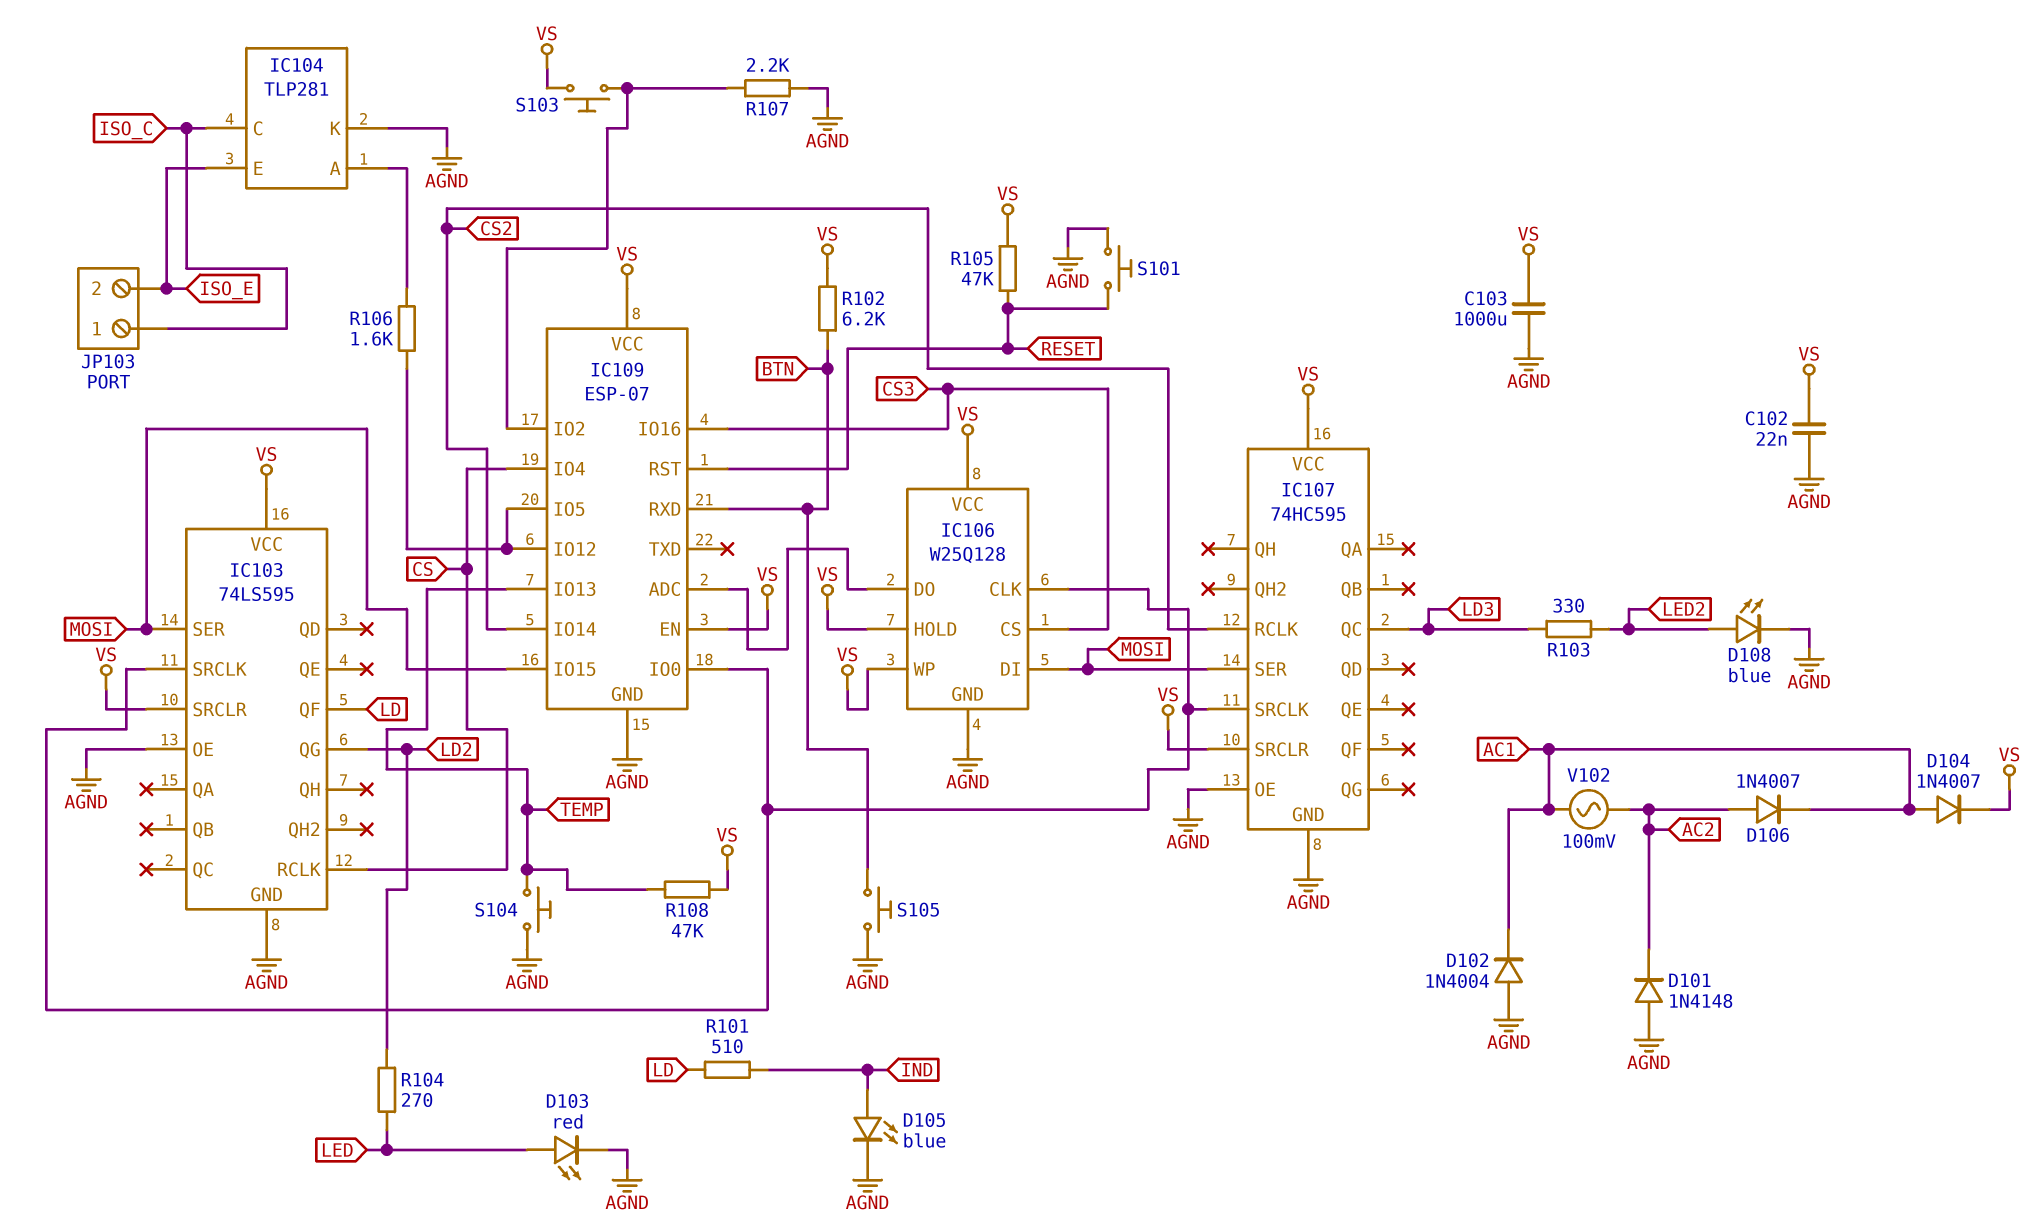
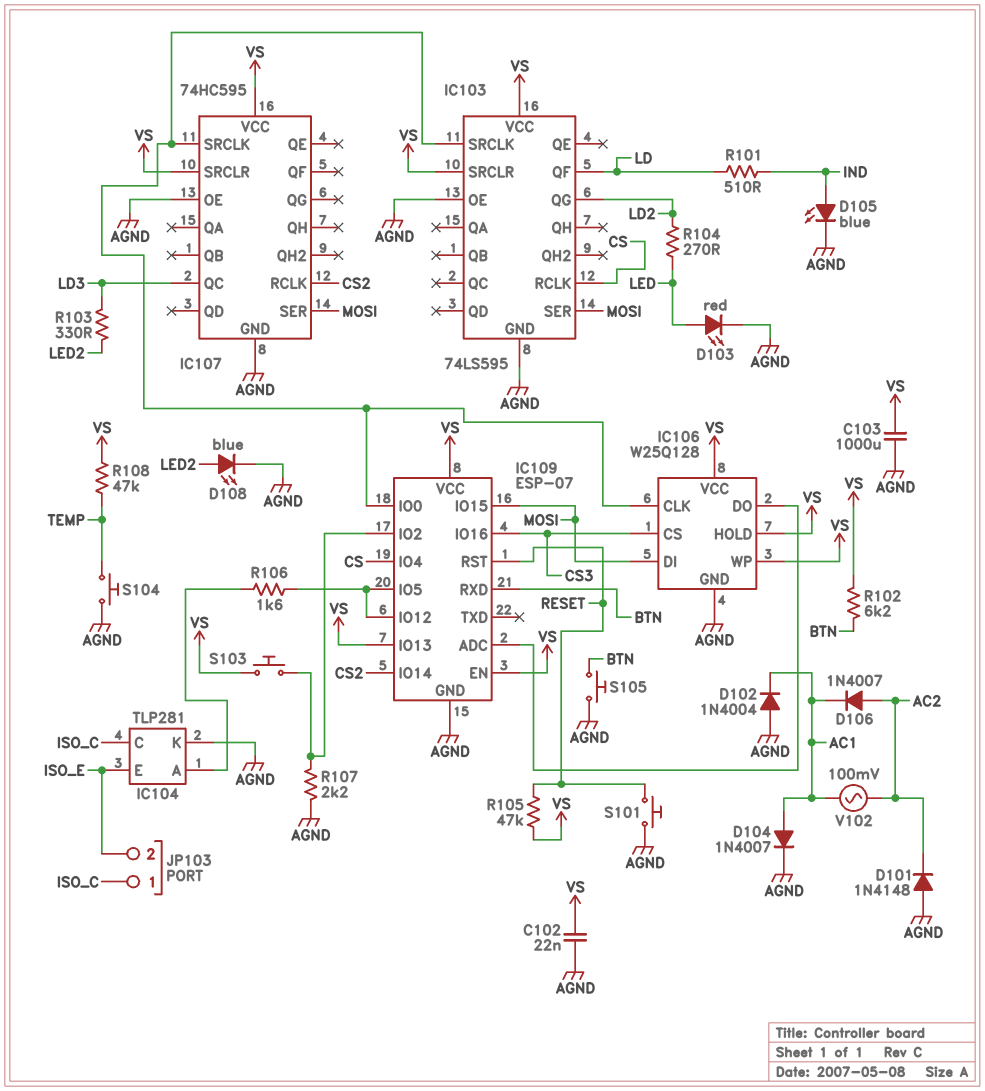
D104: diode 1N4007 (A AC1, K VS) -> diode 1N4007 (A AC1, K AGND)
IC109 pin IO13: TEMP -> VS

